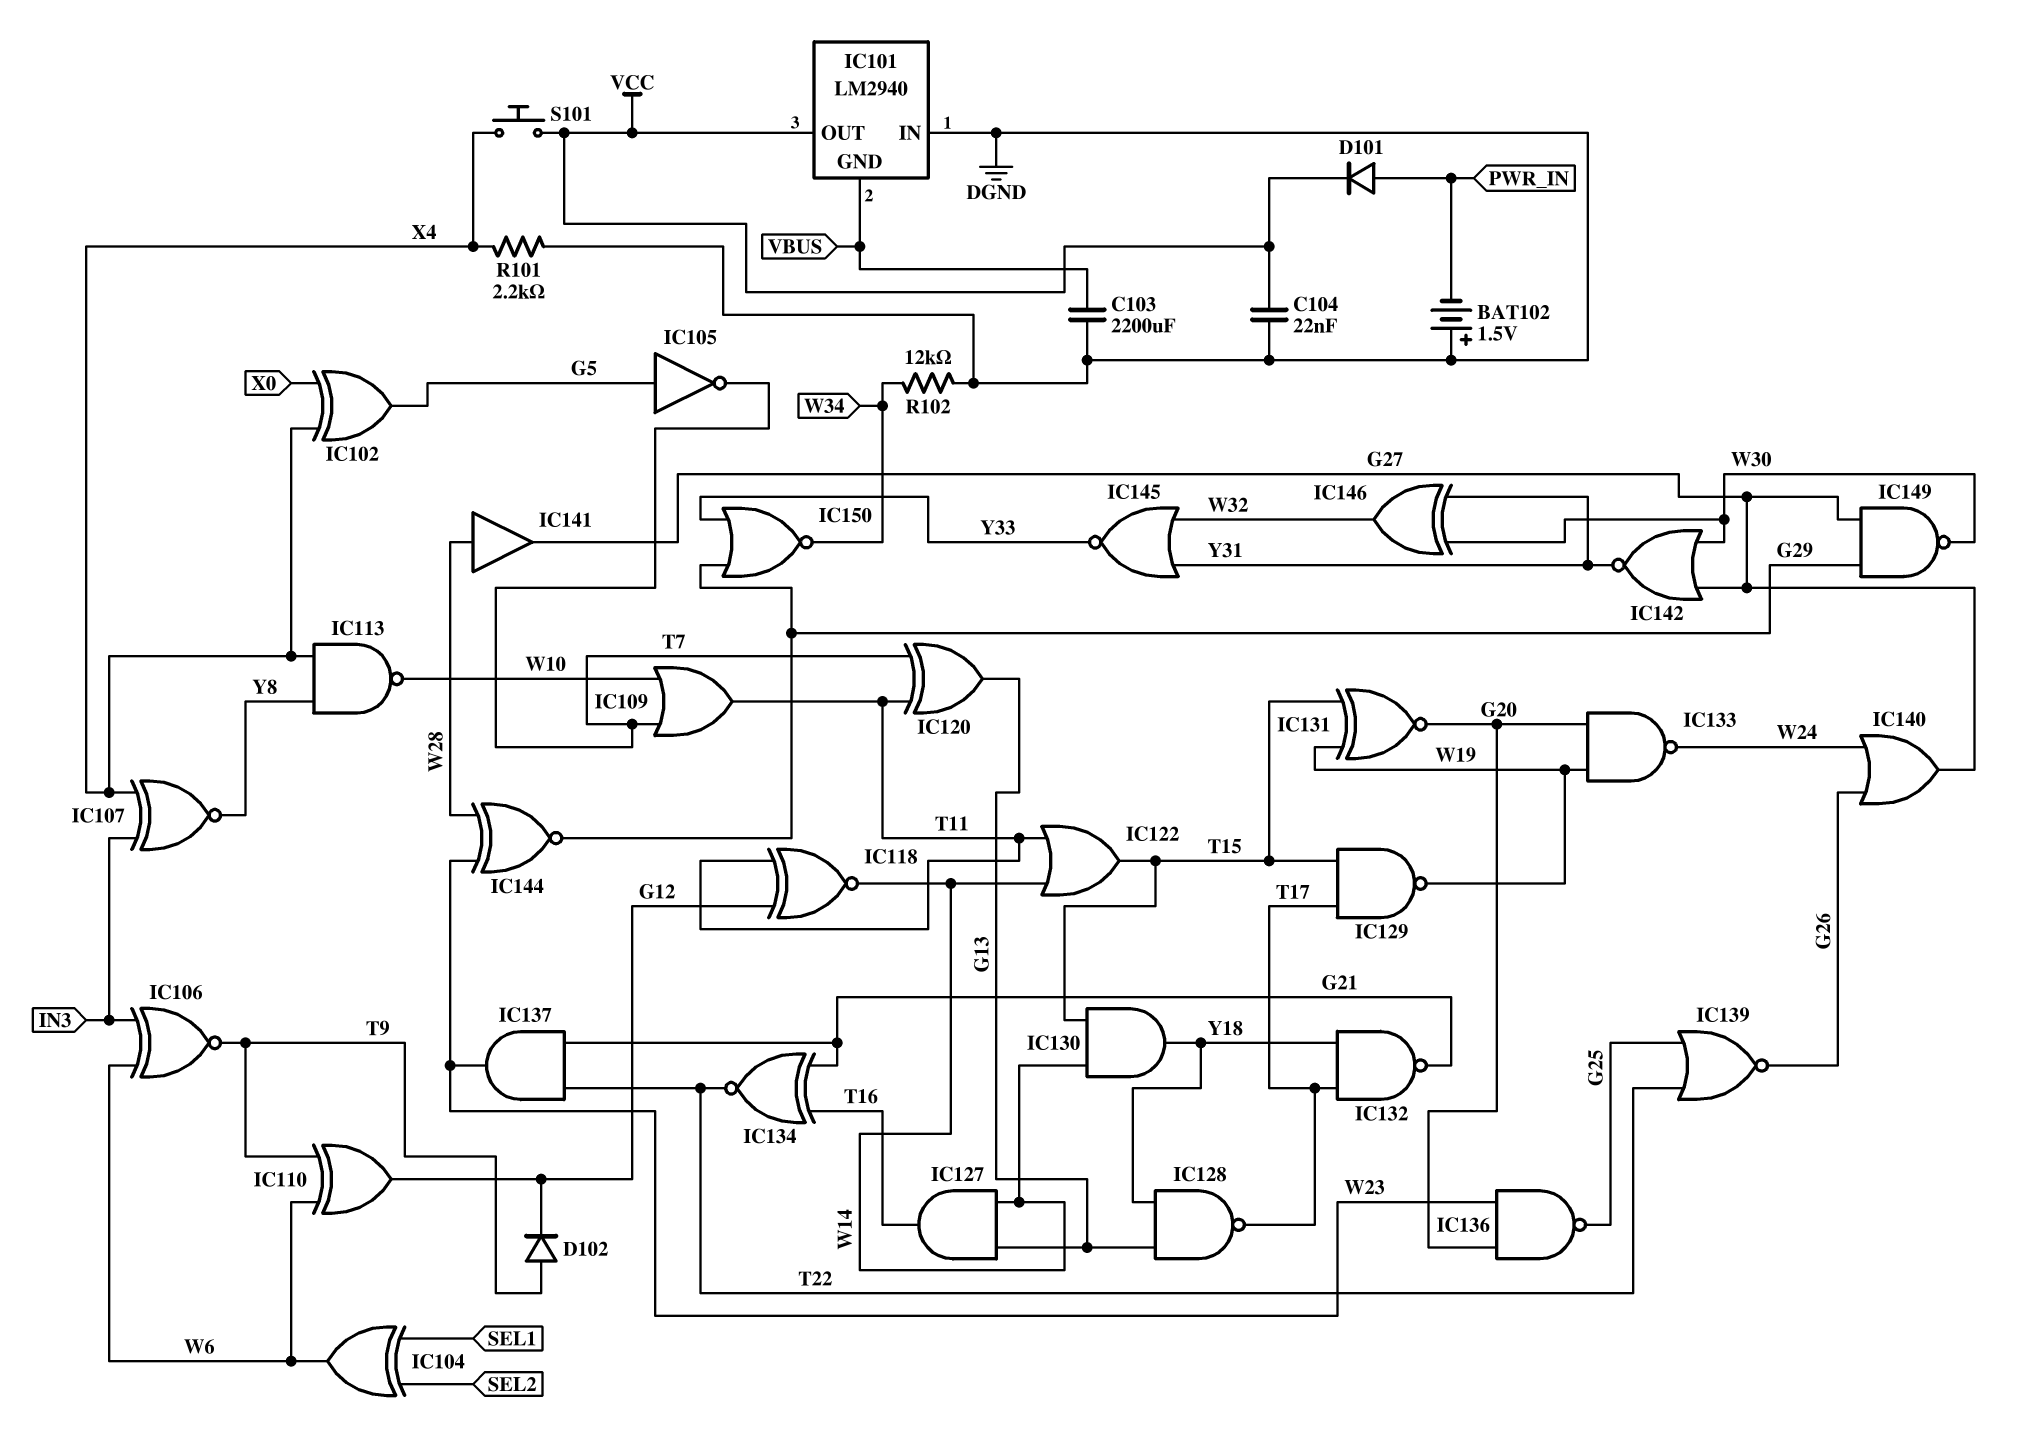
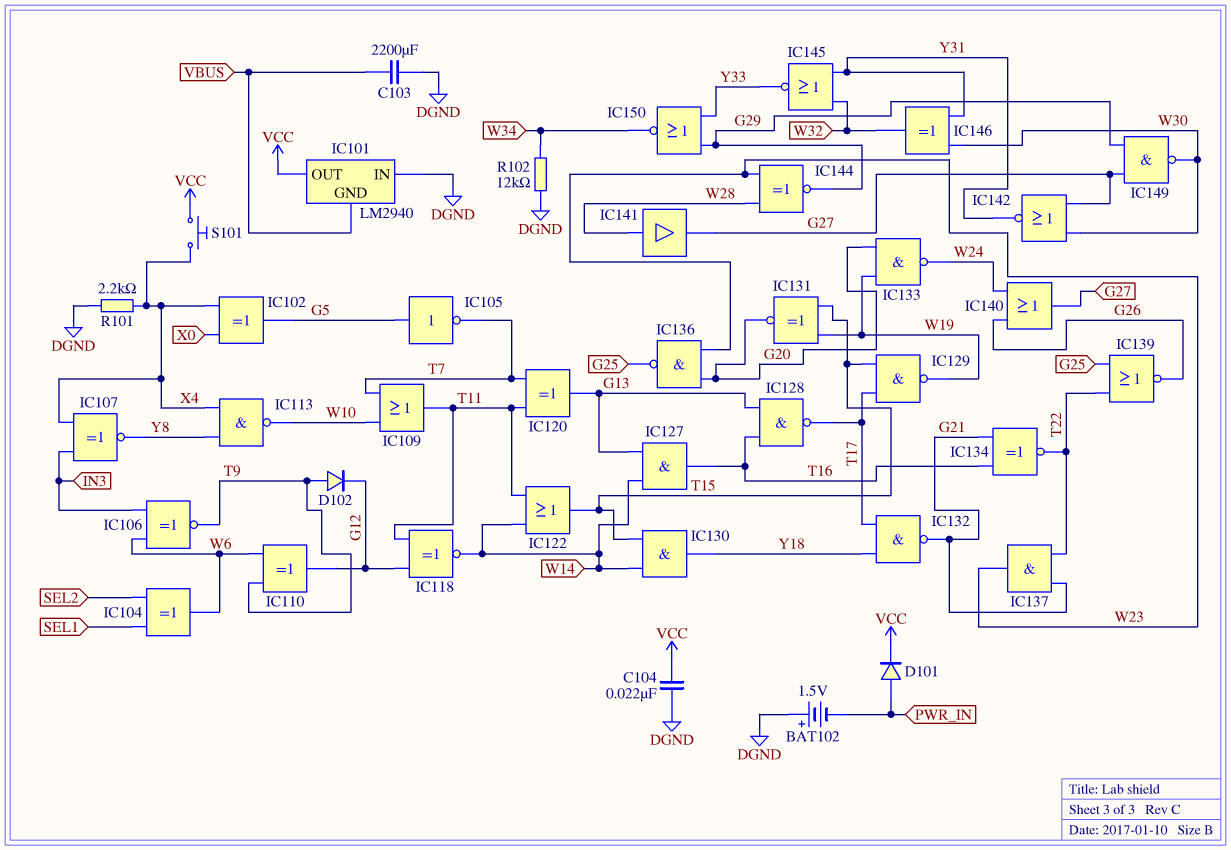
IC128: NAND (in G13, in Y18, out T17) -> NAND (in G13, in T16, out T17)

